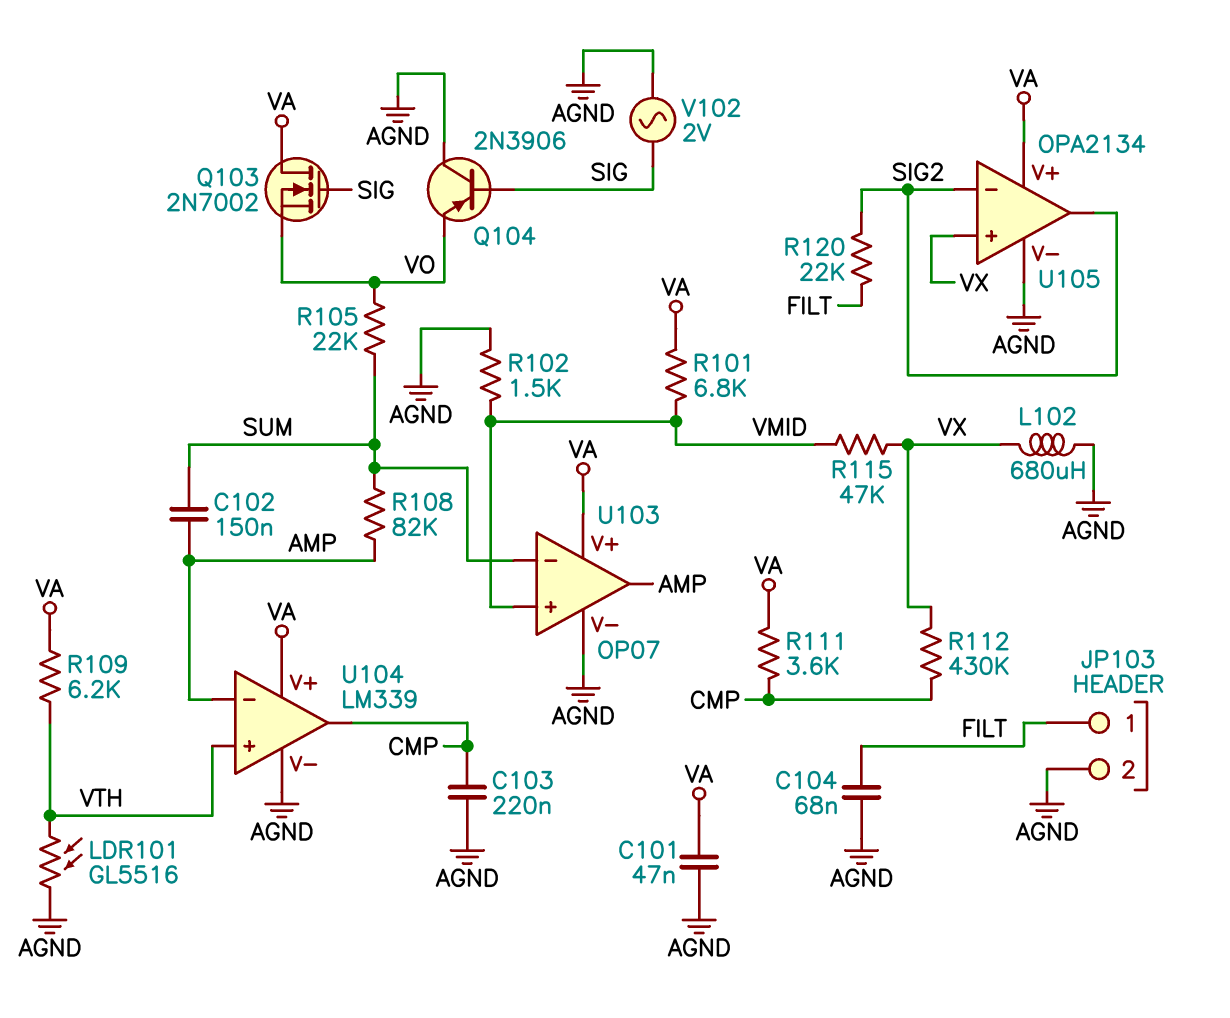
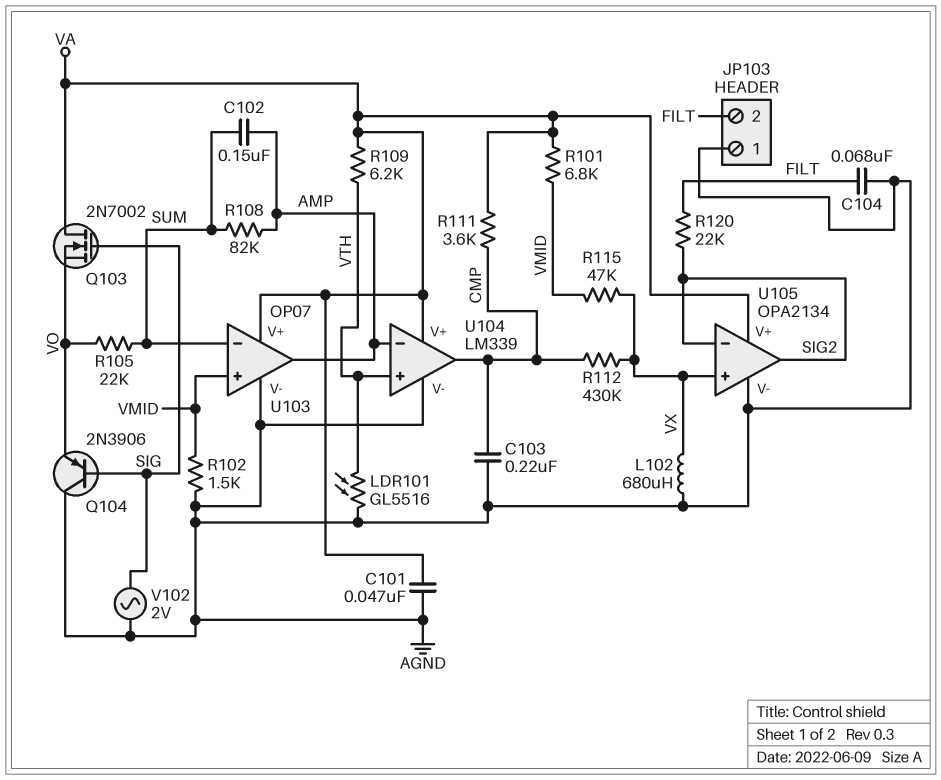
JP103 pin 1: FILT -> AGND
JP103 pin 2: AGND -> FILT

